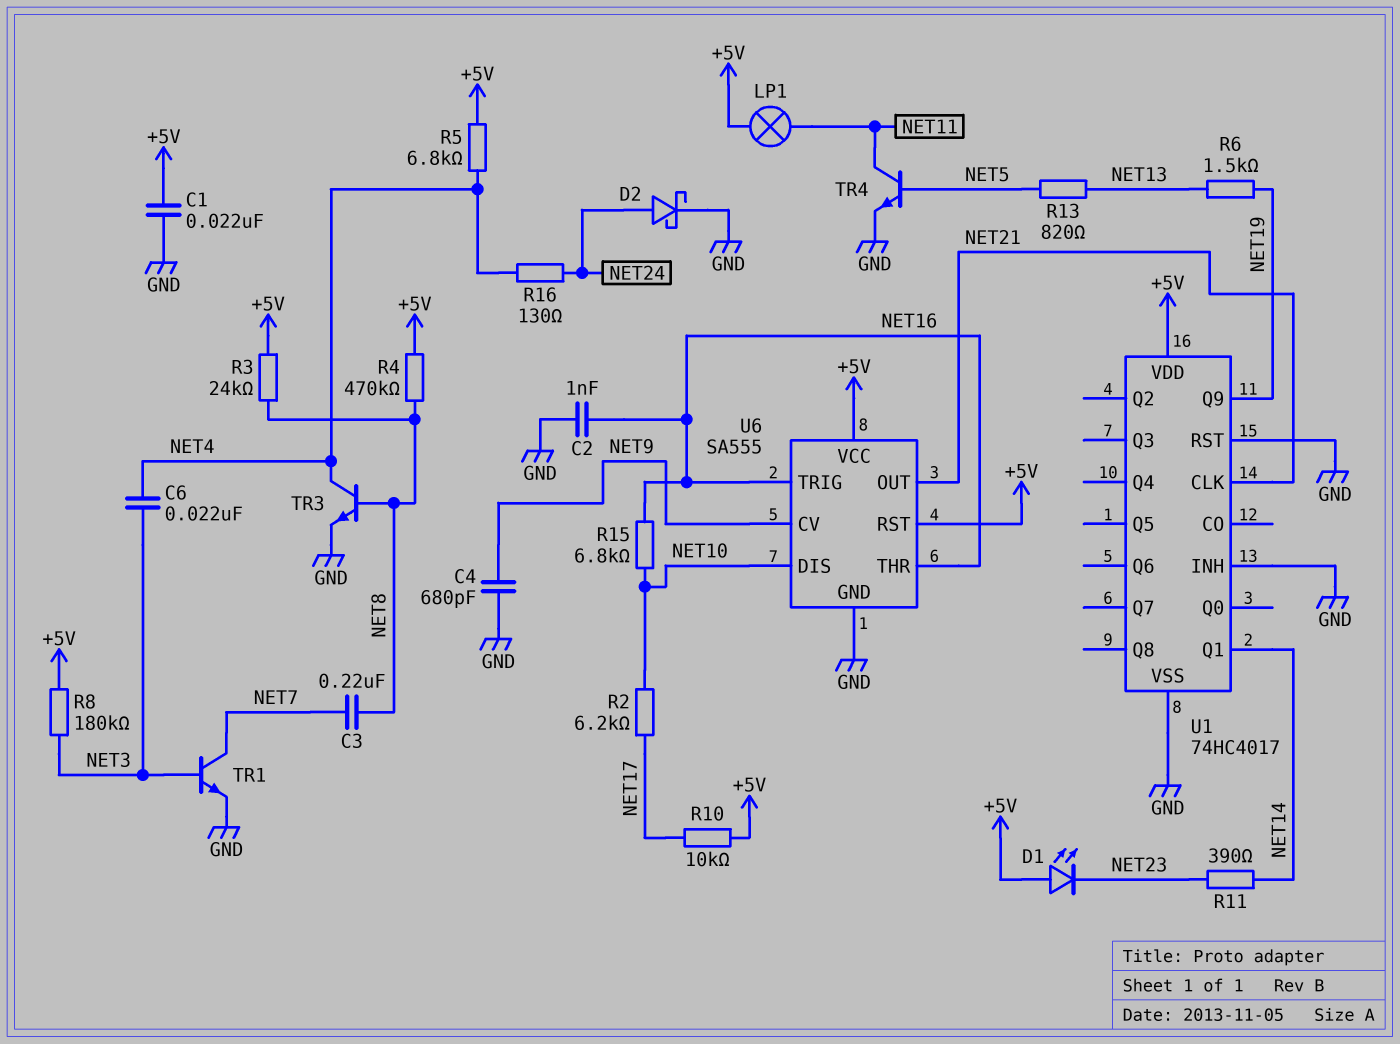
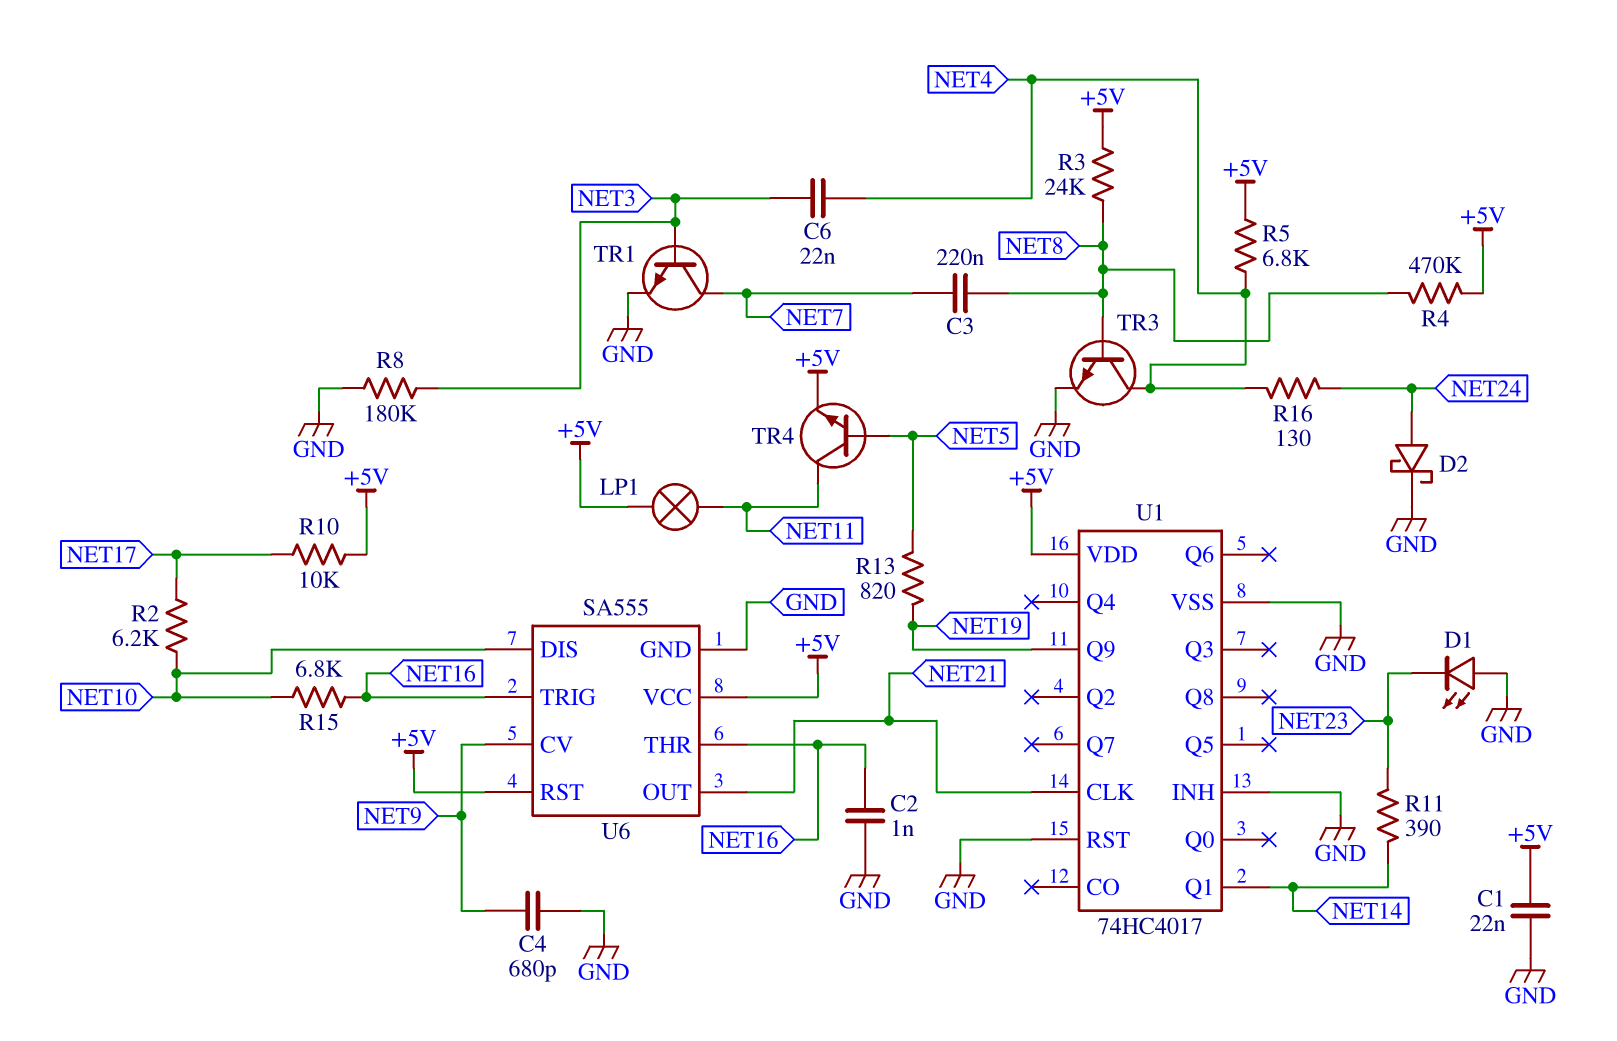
D1: LED (A +5V, K NET23) -> LED (A GND, K NET23)
R6: 1.5k (NET13, NET19) -> none
R8: 180k (+5V, NET3) -> 180k (GND, NET3)
R13: 820 (NET5, NET13) -> 820 (NET5, NET19)
TR4: NPN (B NET5, C NET11, E GND) -> NPN (B NET5, C NET11, E +5V)

